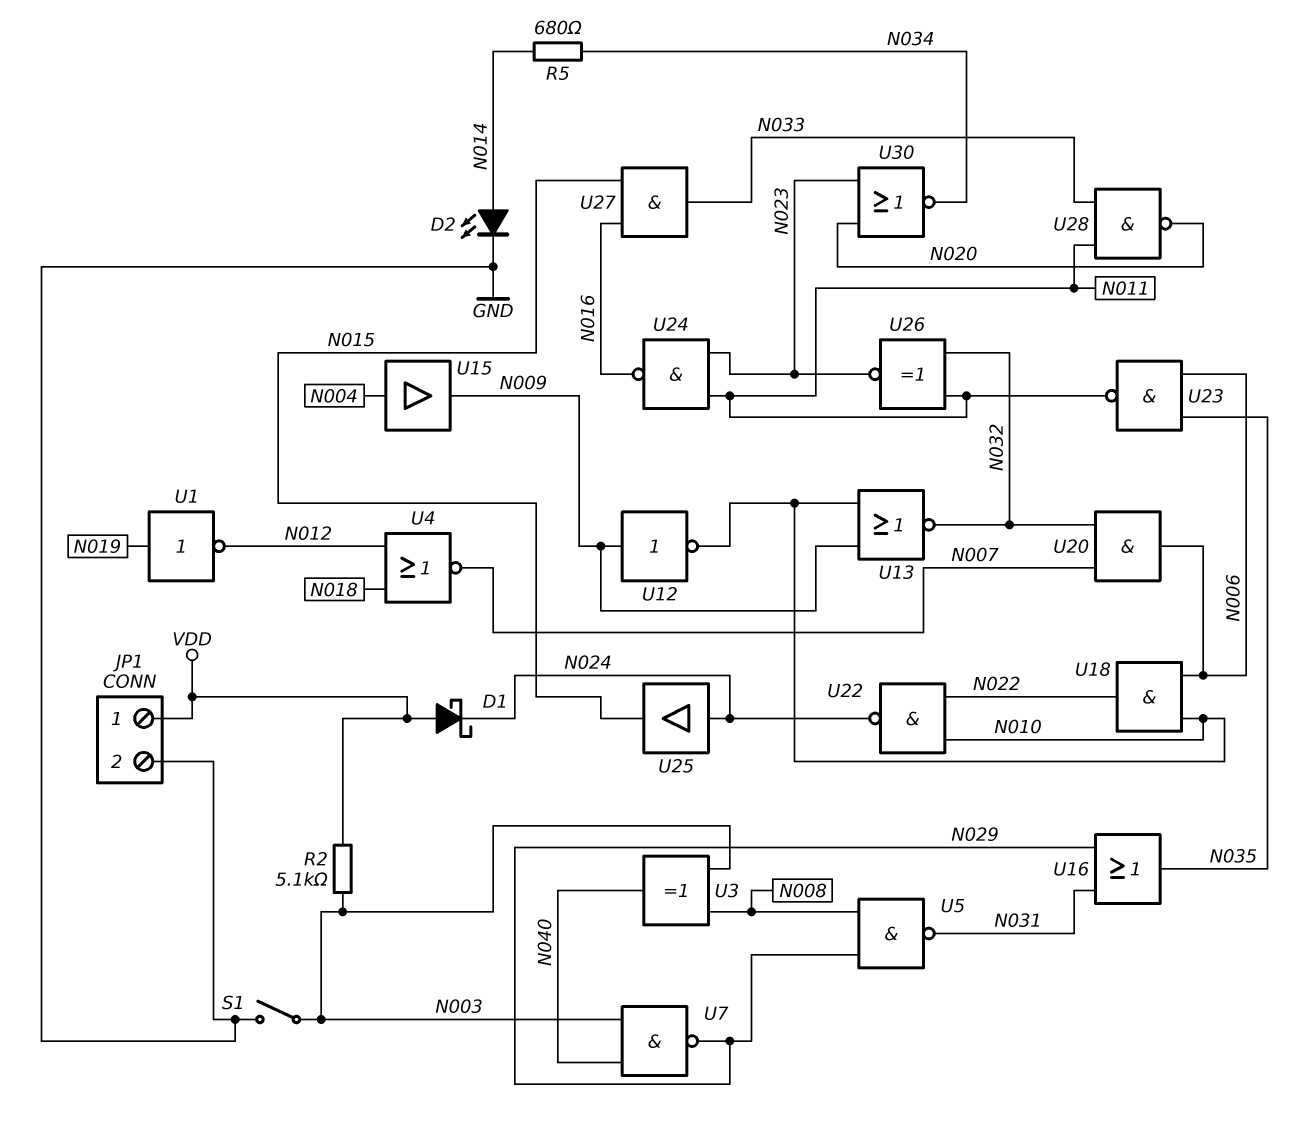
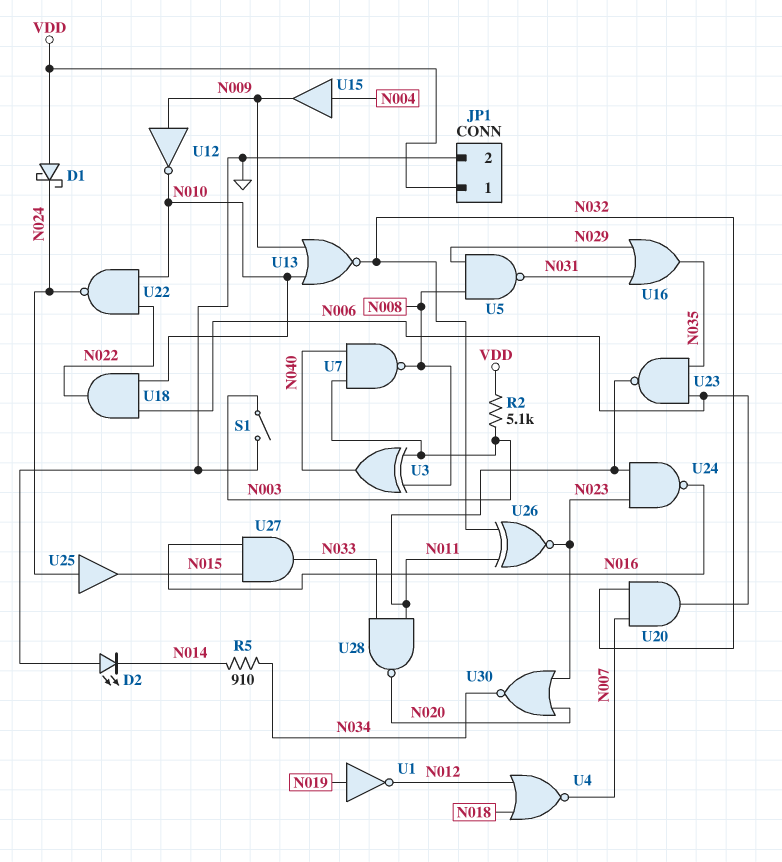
D2: LED (A N014, K GND) -> LED (A GND, K N014)
R5: 680 (N014, N034) -> 910 (N014, N034)
U7: NAND (in N003, in N040, out N029) -> NAND (in N003, in N040, out N008)

